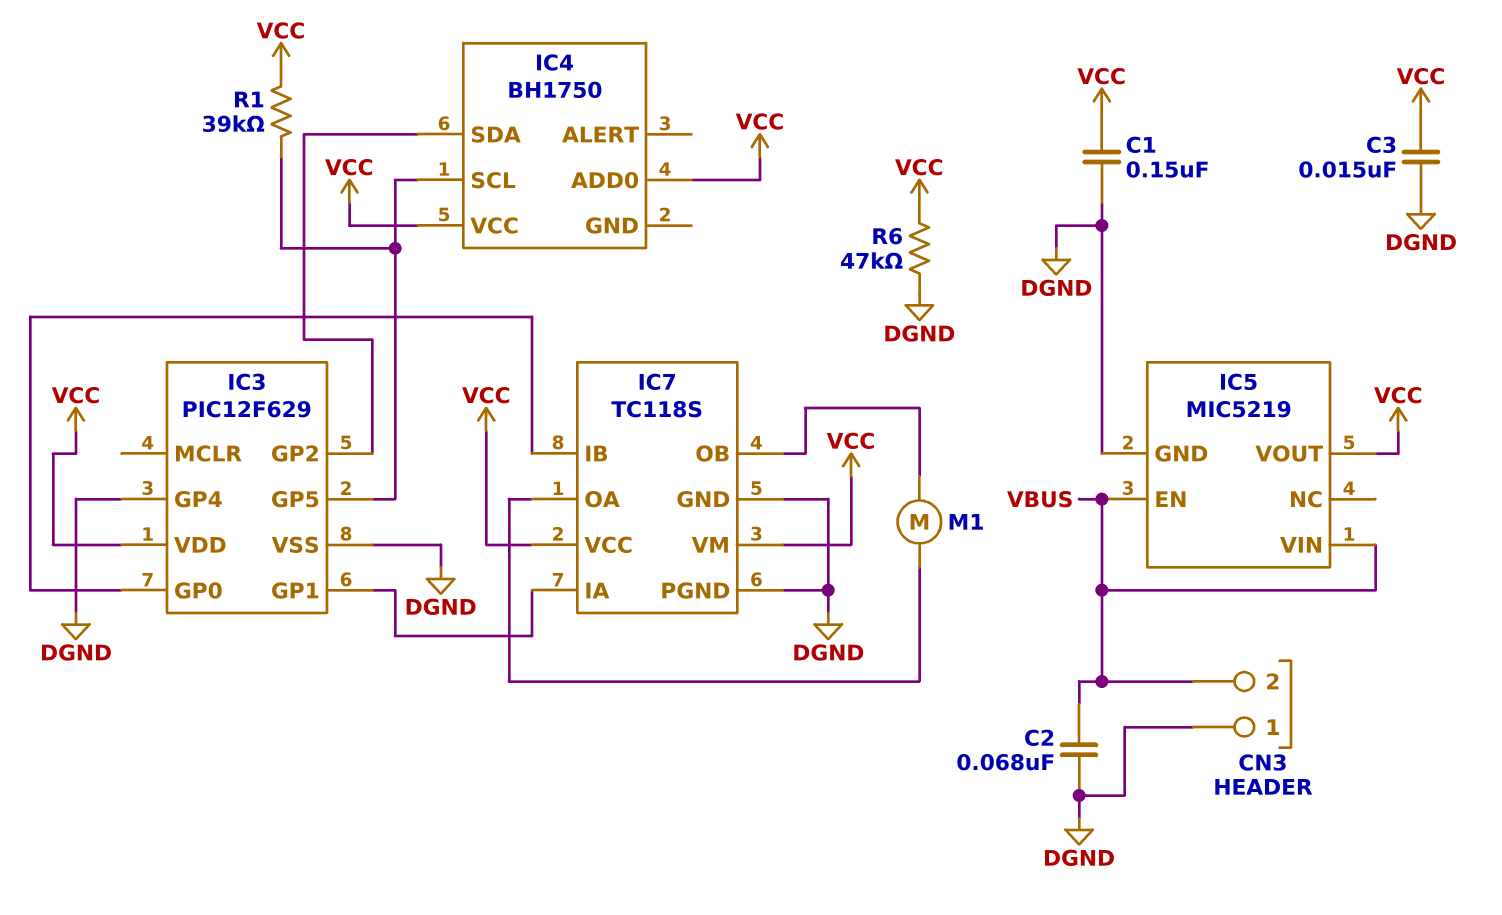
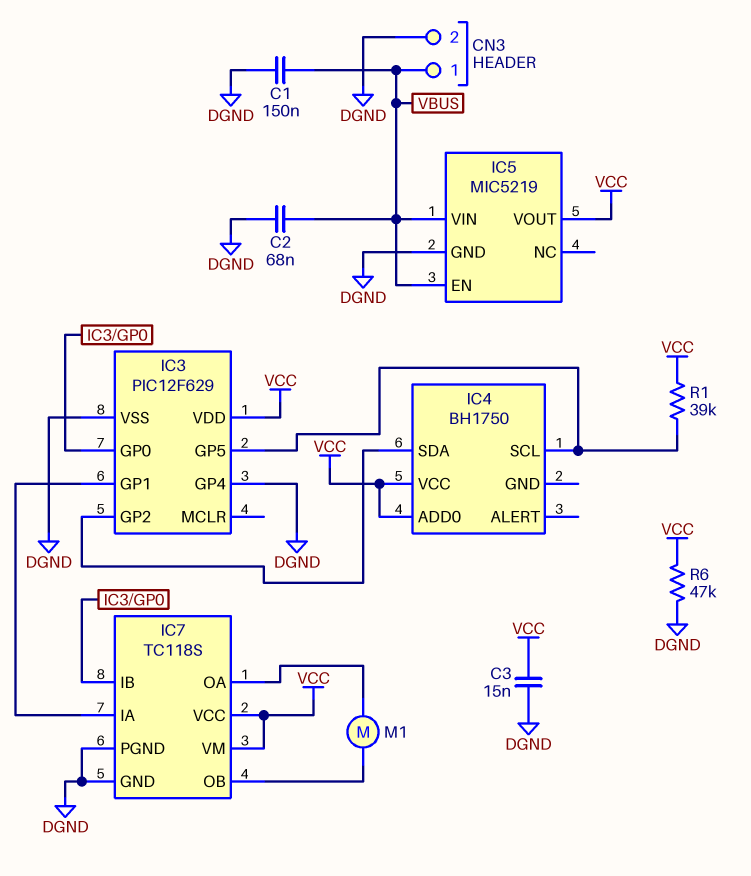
C1: 150nF (DGND, VCC) -> 150nF (DGND, VBUS)
CN3 pin 1: DGND -> VBUS
CN3 pin 2: VBUS -> DGND

